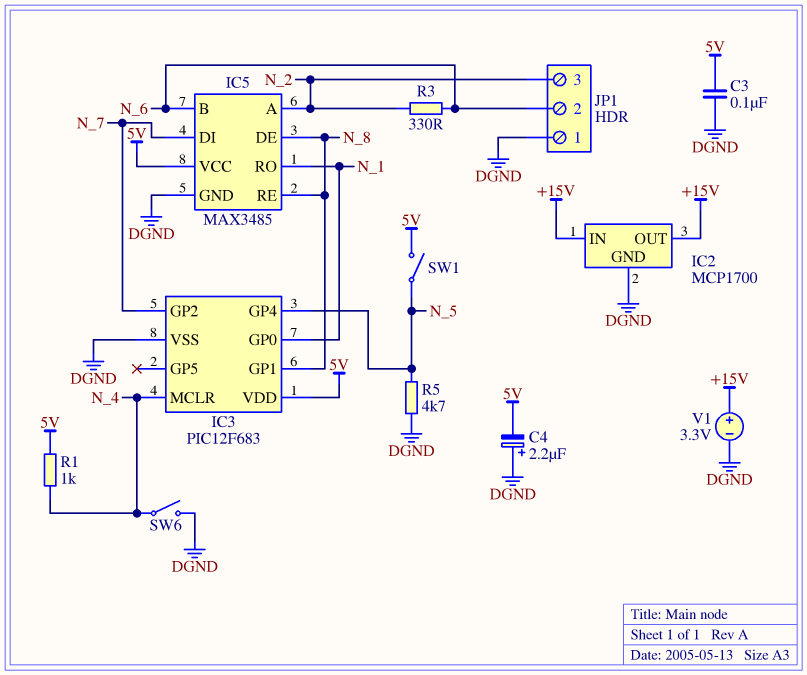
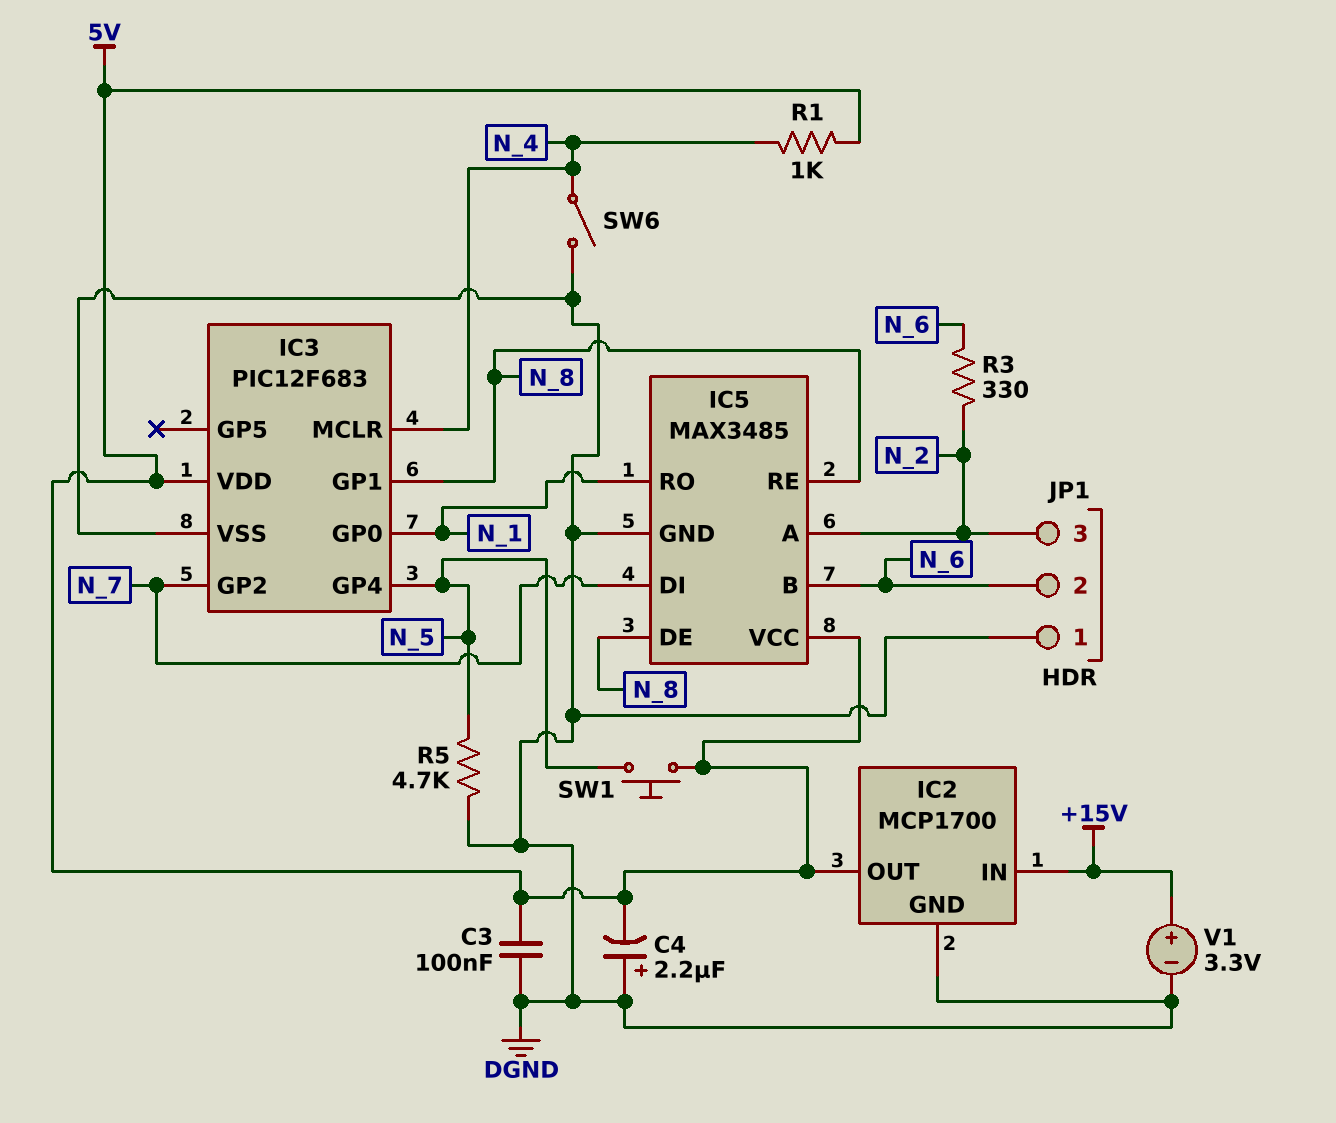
IC2 pin OUT: +15V -> 5V
SW1: switch (5V, N_5) -> button (5V, N_5)

